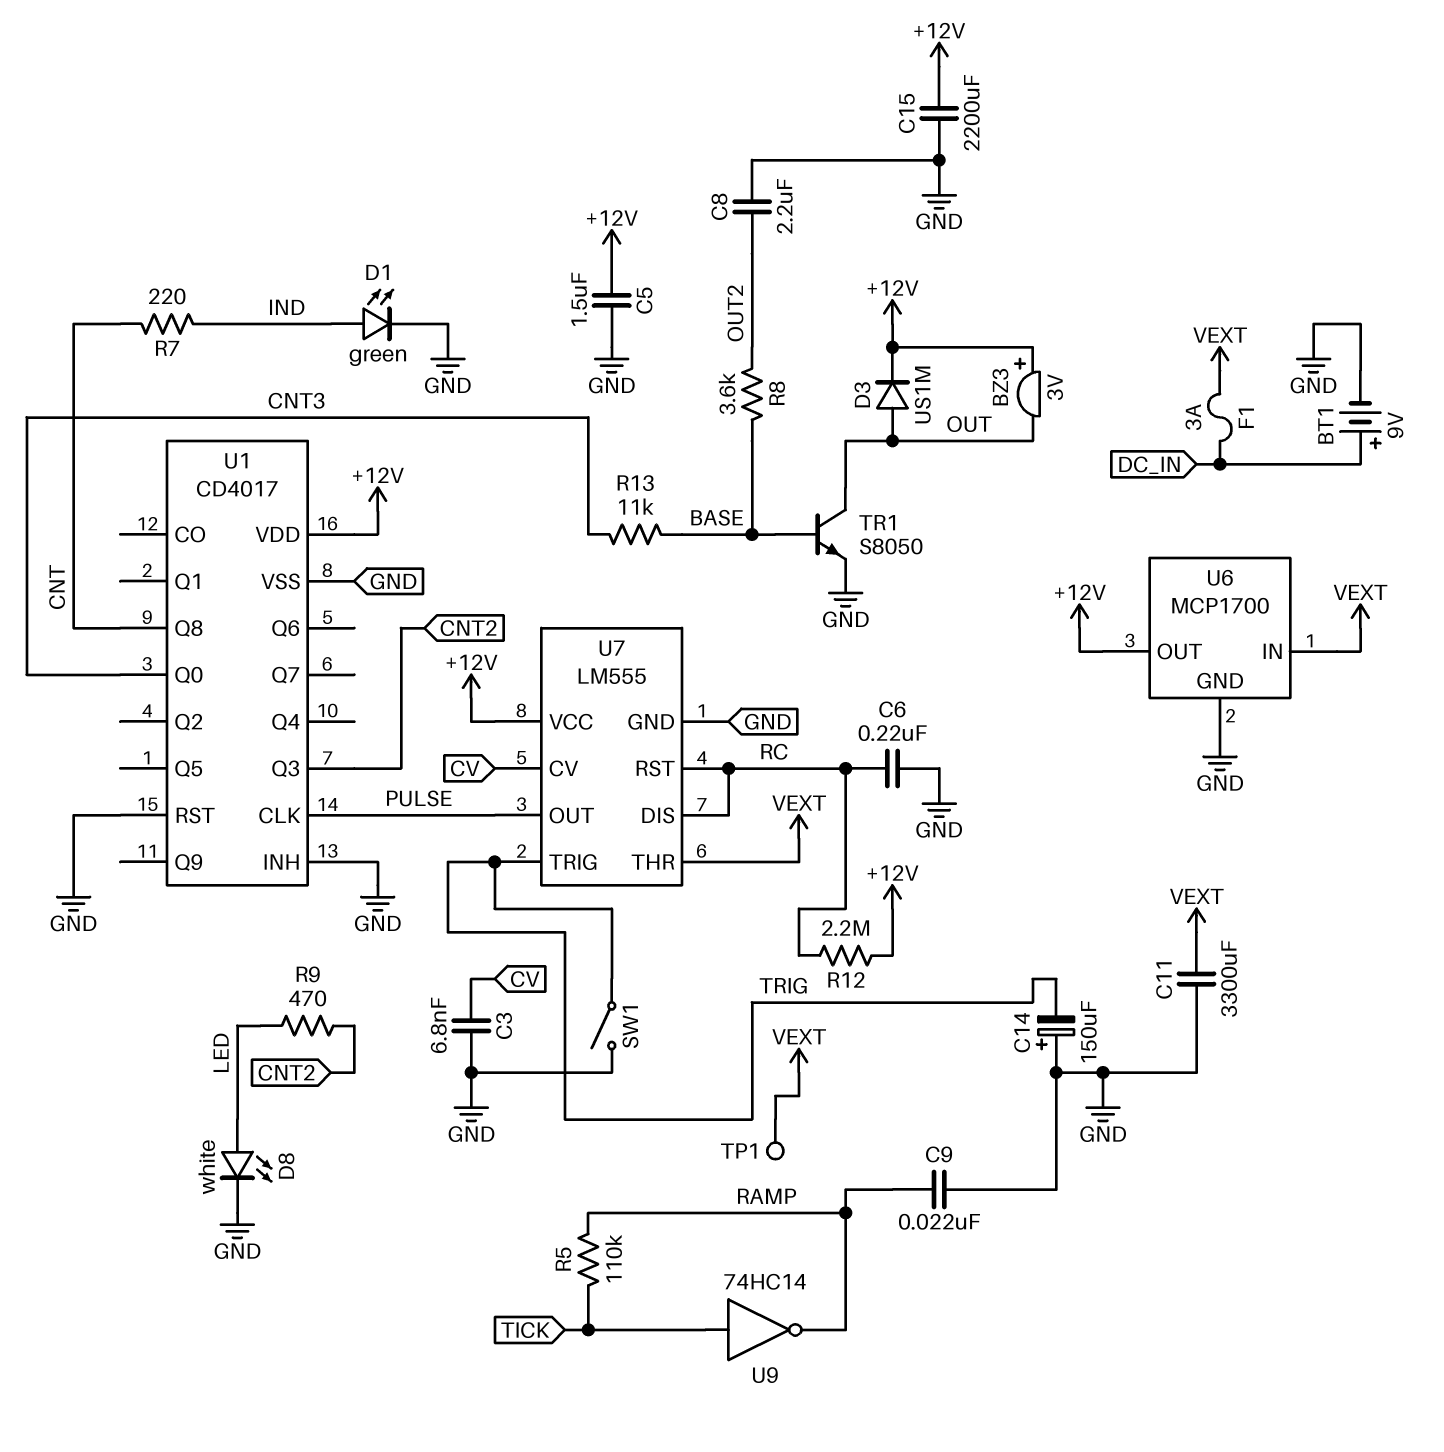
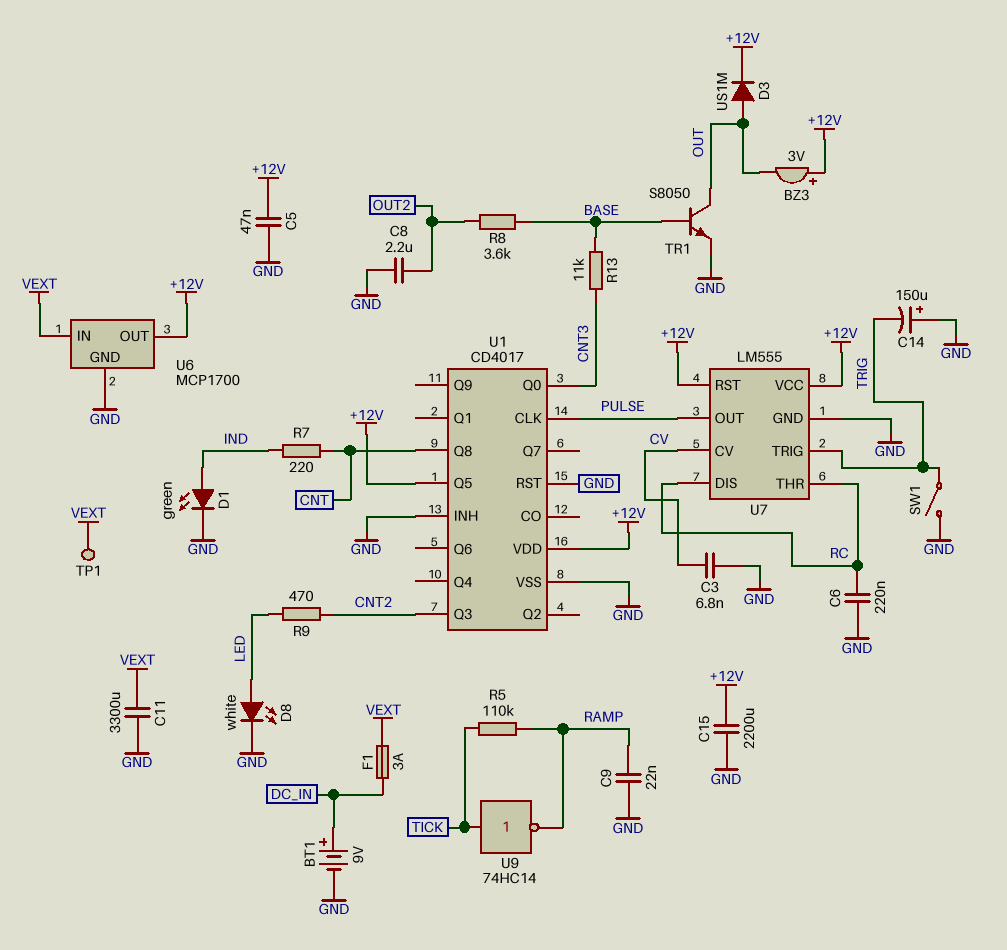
C5: 1.5uF (+12V, GND) -> 47nF (+12V, GND)
R12: 2.2M (+12V, RC) -> none
U1 pin Q5: none -> +12V
U7 pin RST: RC -> +12V
U7 pin THR: VEXT -> RC

